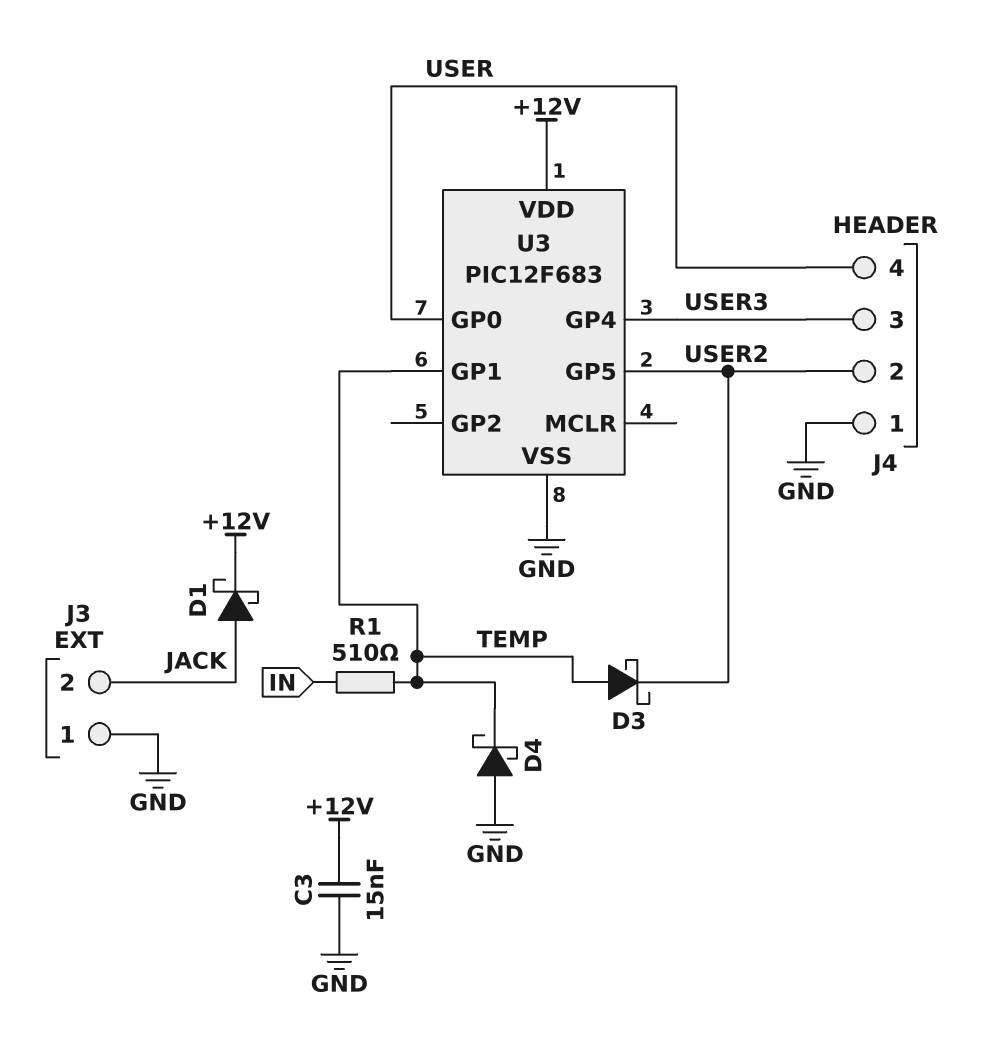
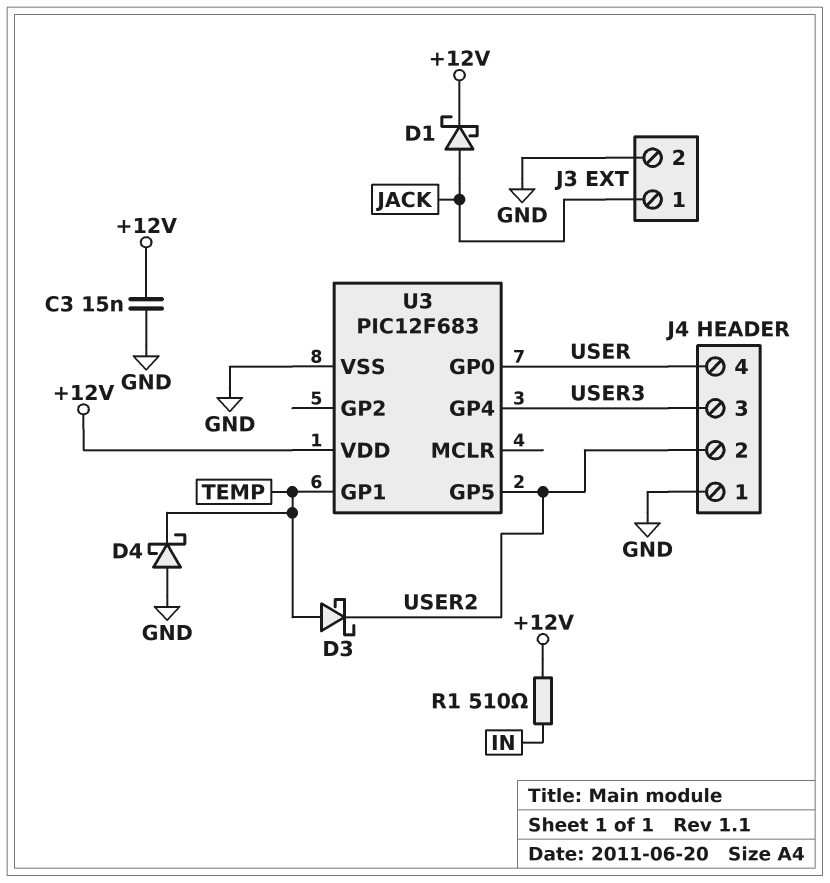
J3 pin 1: GND -> JACK
J3 pin 2: JACK -> GND
R1: 510 (IN, TEMP) -> 510 (+12V, IN)

